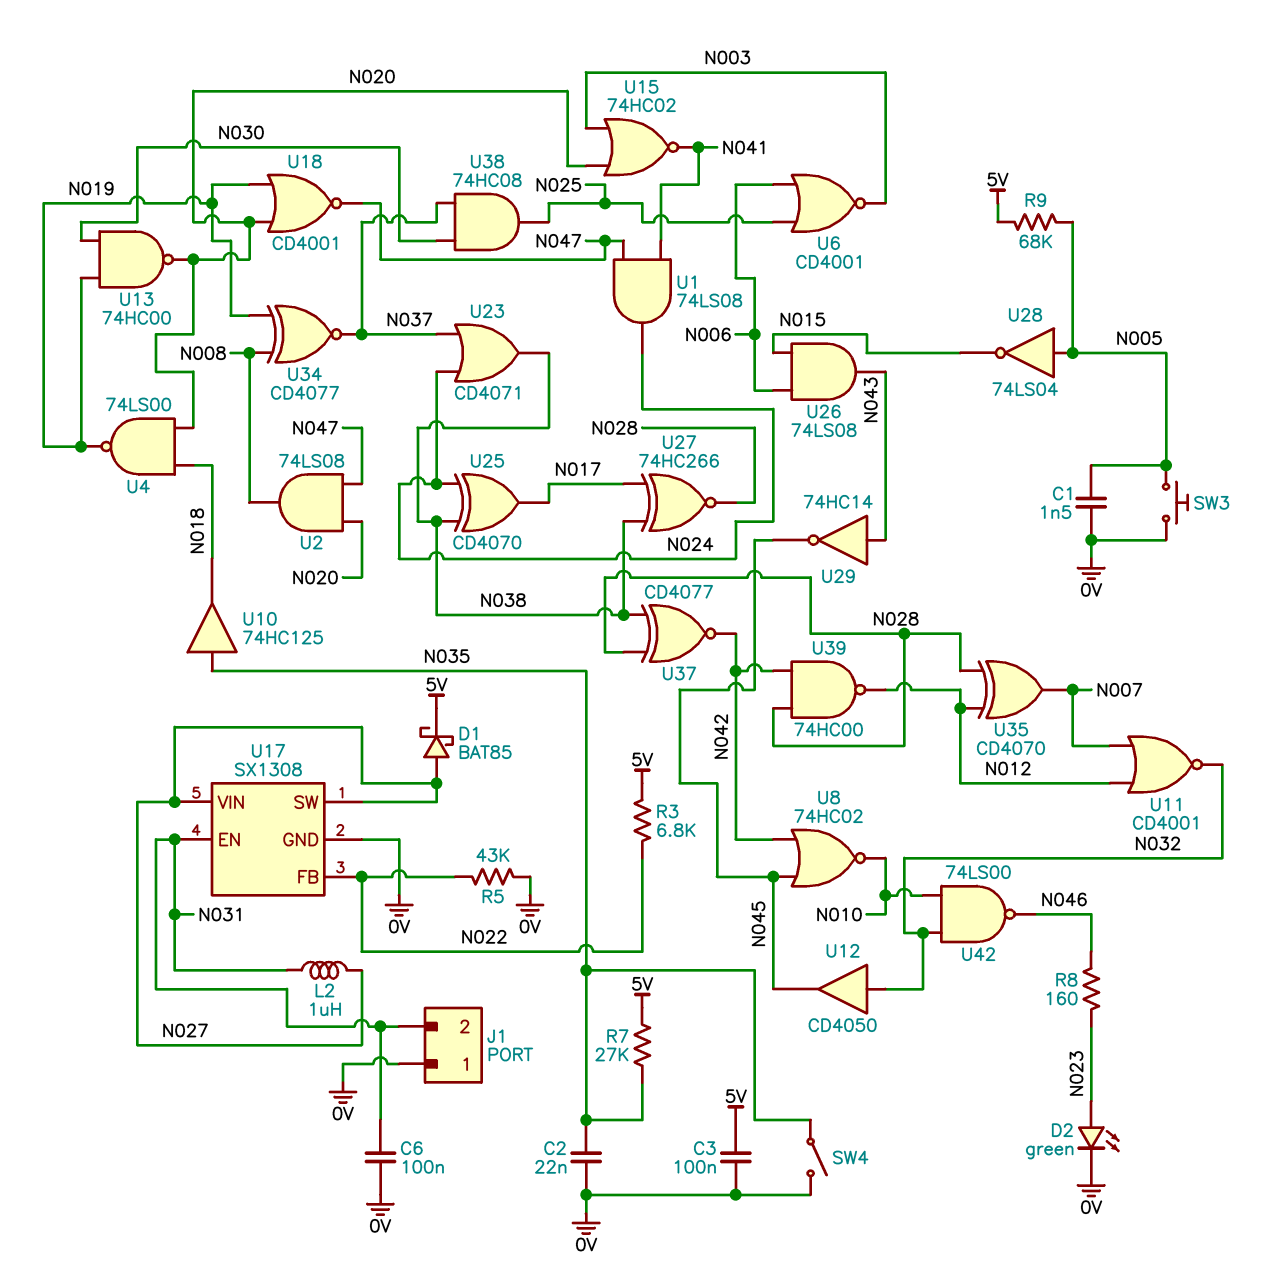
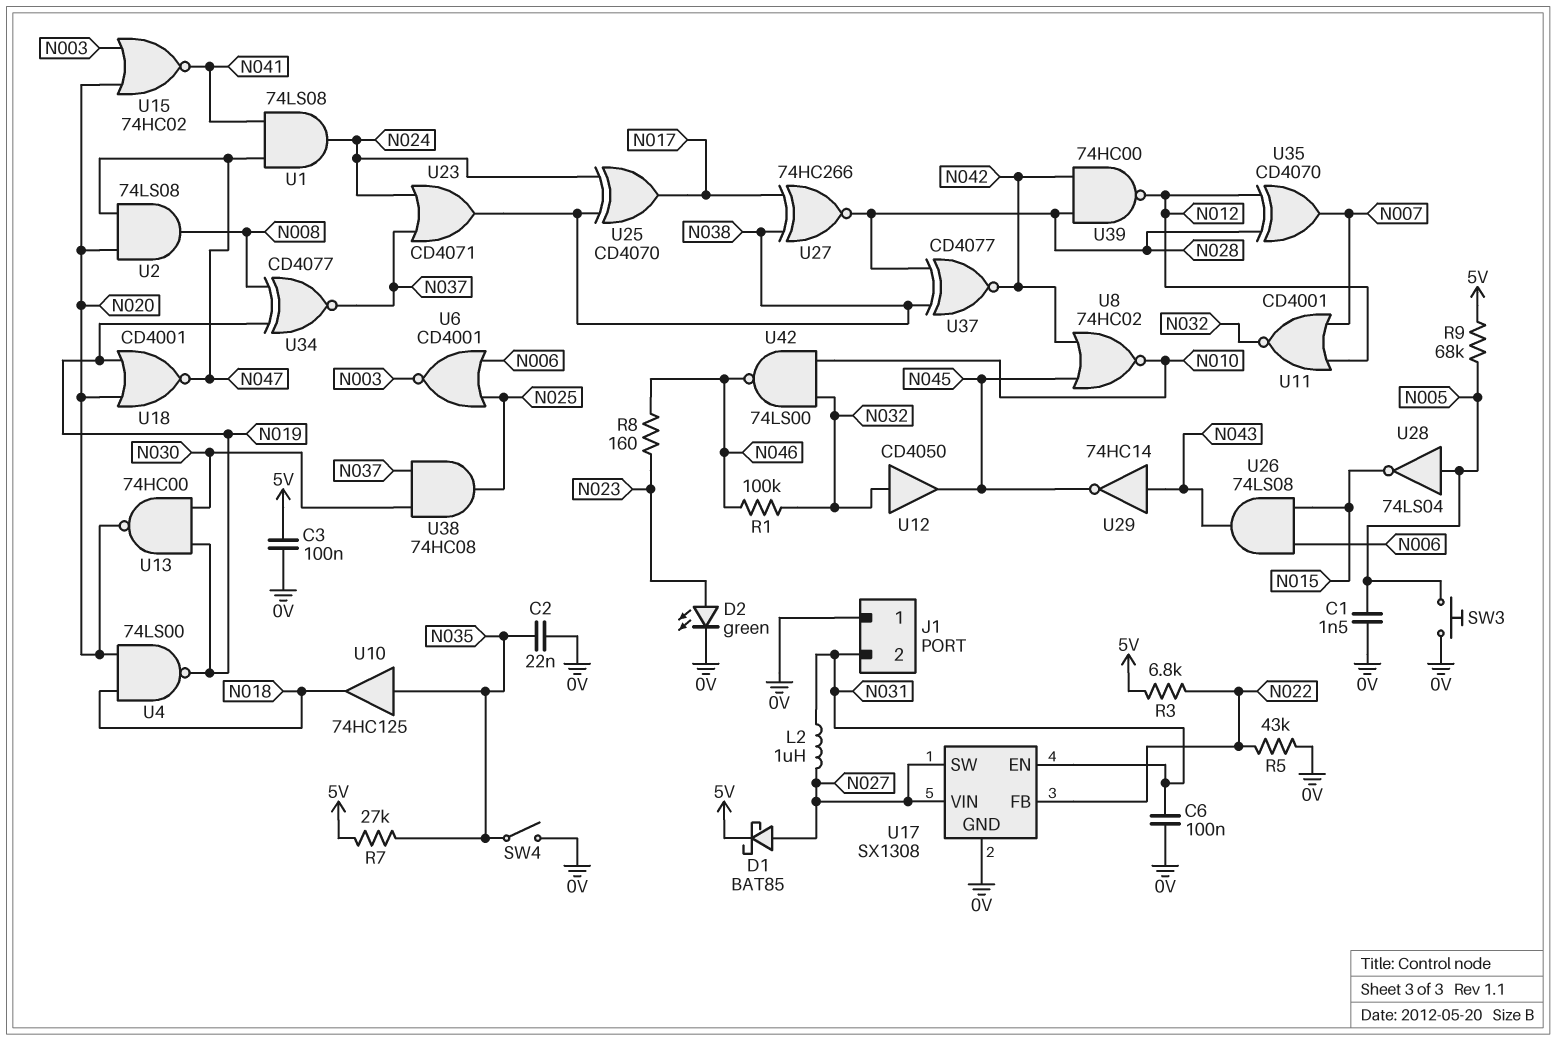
R1: none -> 100k (N032, N046)

